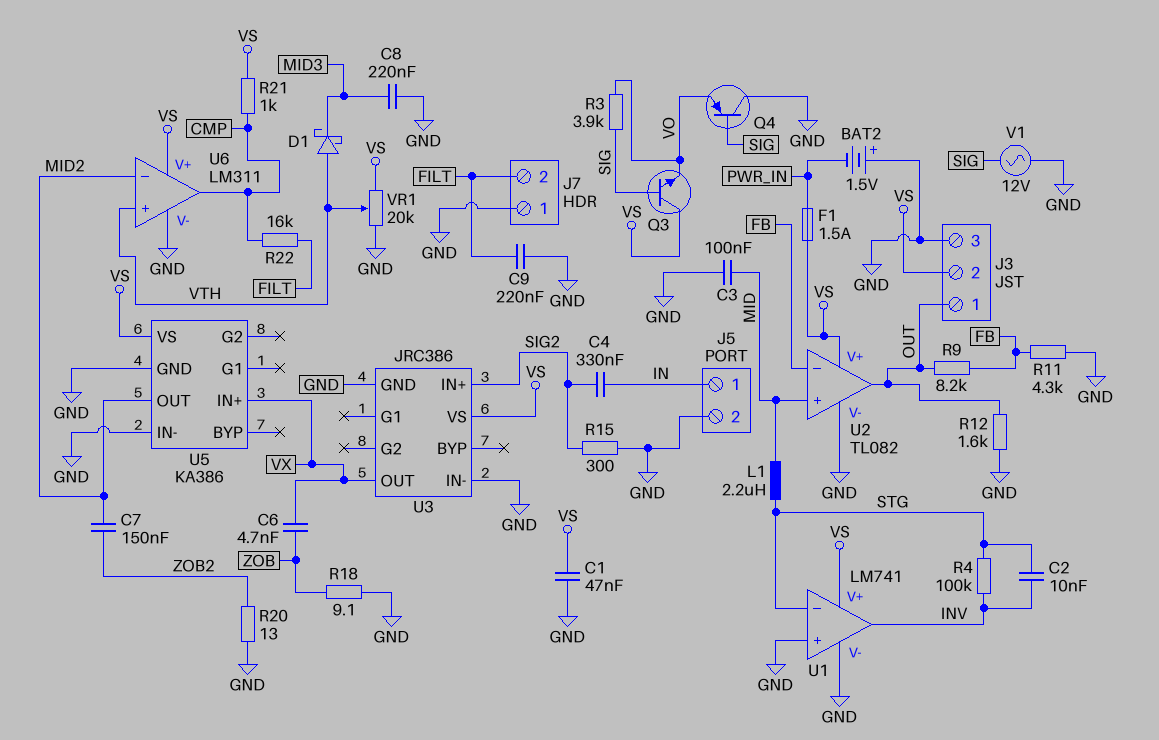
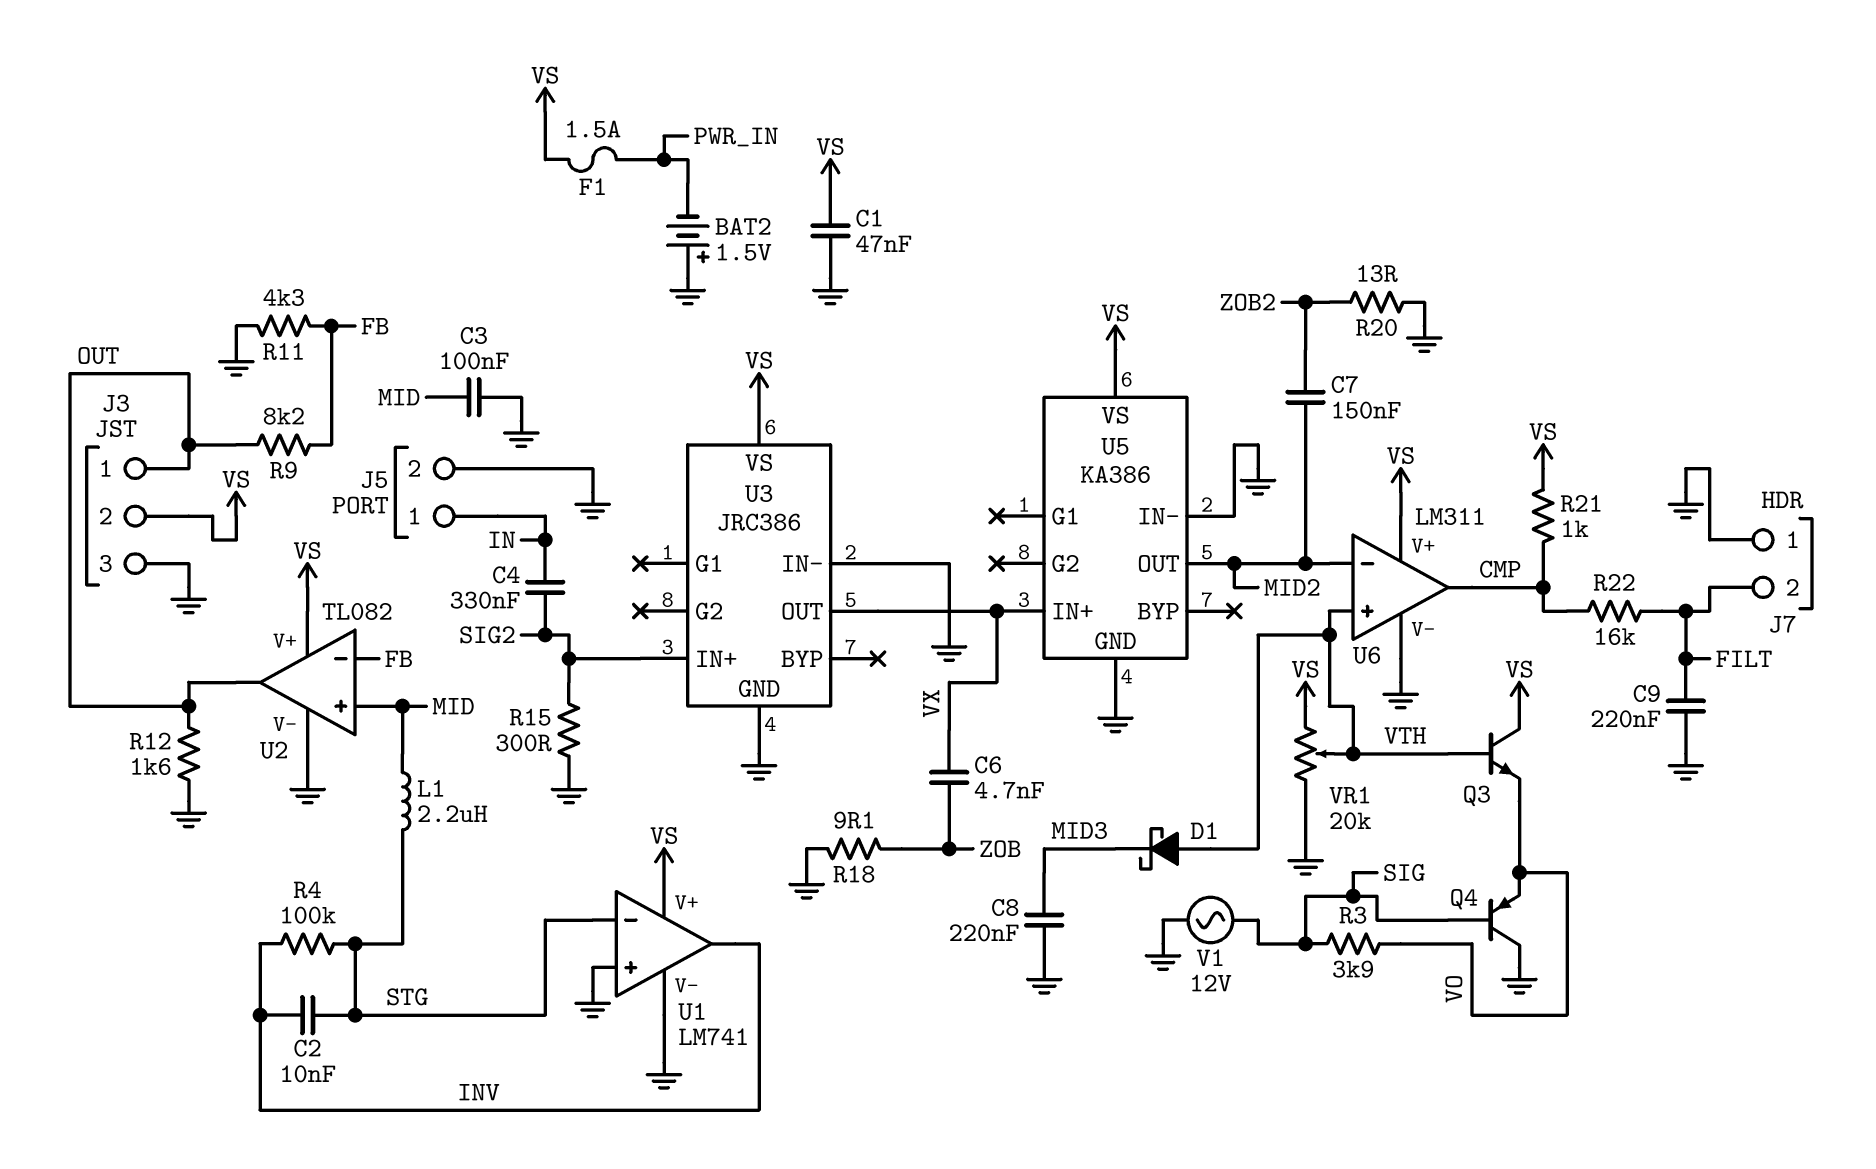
Q3: NPN (B SIG, C VS, E VO) -> NPN (B VTH, C VS, E VO)

